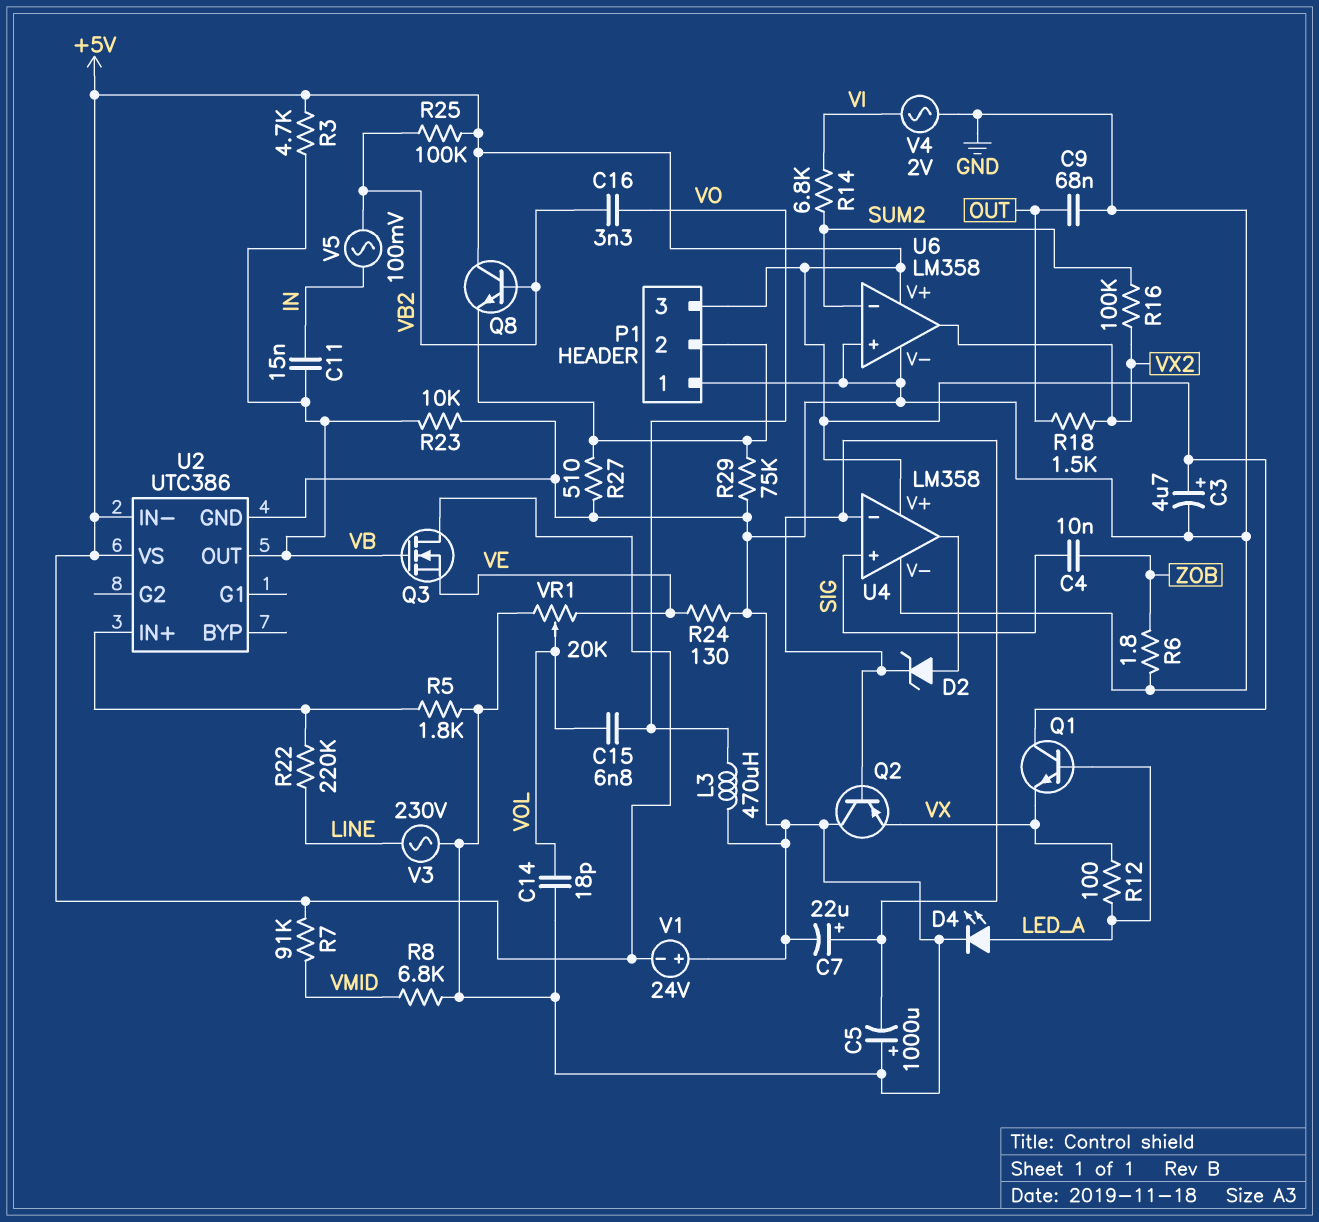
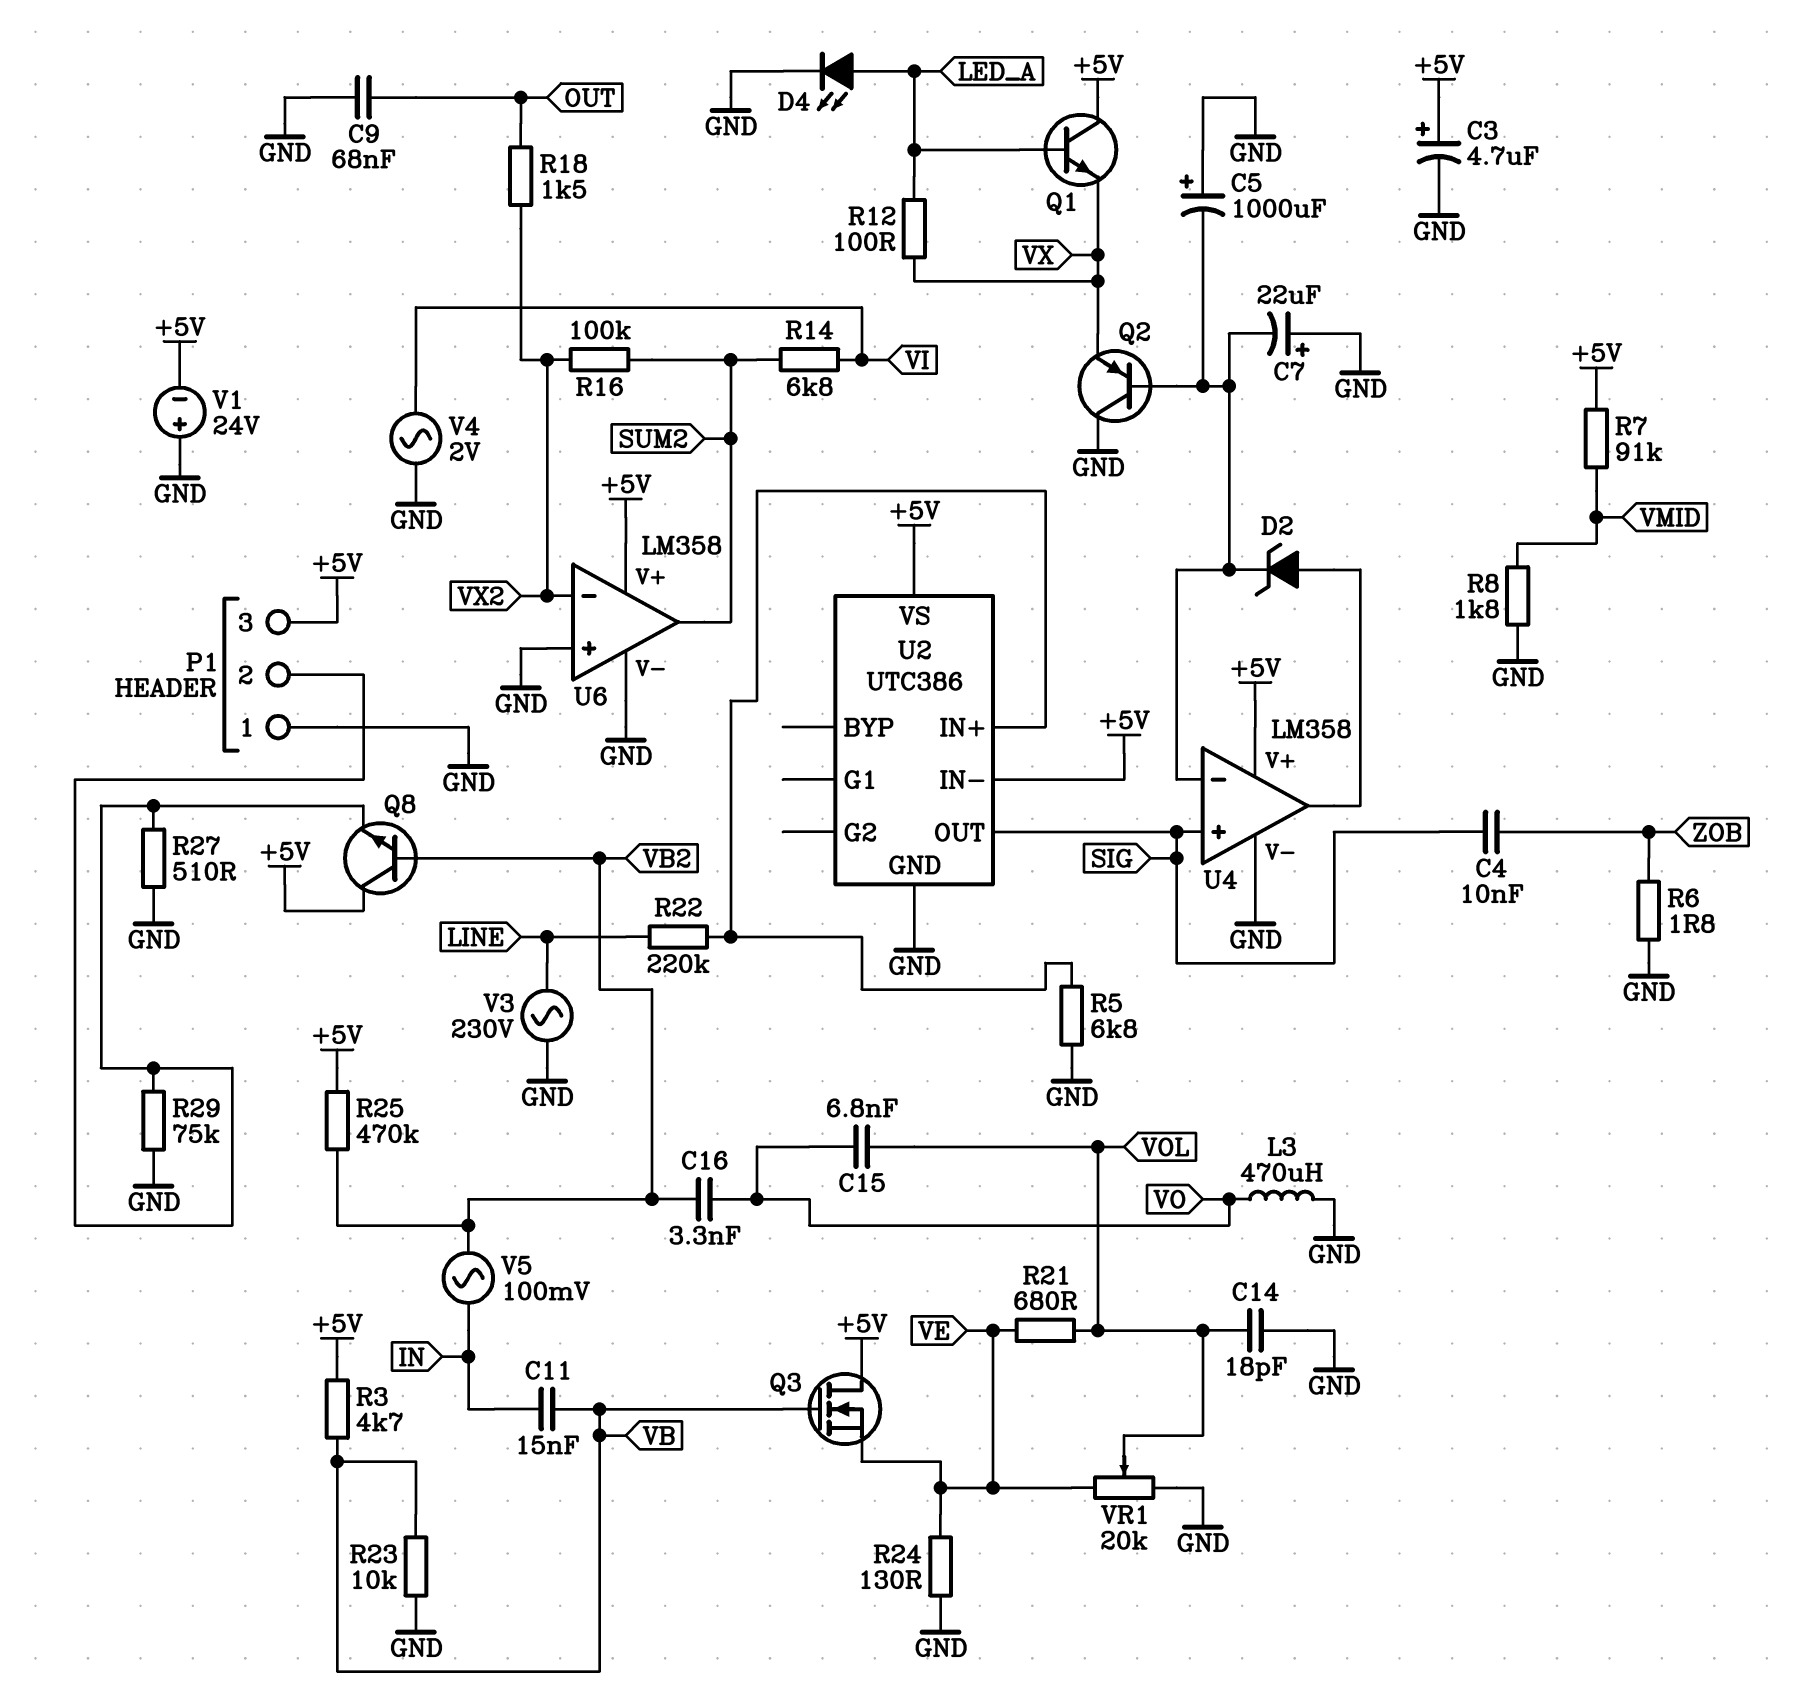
C7: 22uF (plus U4/in-, minus GND) -> 22uF (plus GND, minus U4/in-)
R5: 1.8k (GND, U2/IN+) -> 6.8k (GND, U2/IN+)
R8: 6.8k (GND, VMID) -> 1.8k (GND, VMID)
R21: none -> 680 (VE, VOL)
R25: 100k (+5V, VB2) -> 470k (+5V, VB2)
U2 pin OUT: VB -> SIG
U6 pin in-: SUM2 -> VX2
U6 pin out: VX2 -> SUM2

